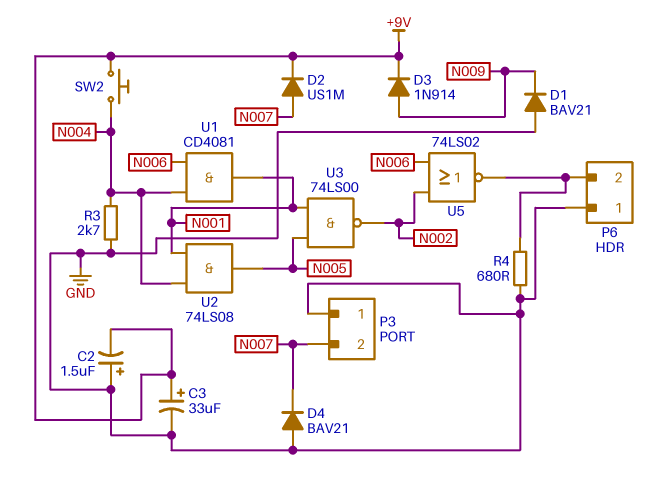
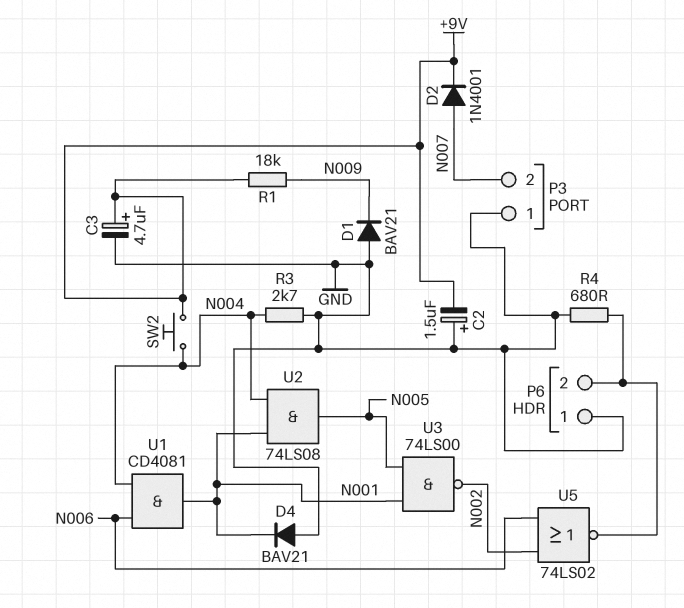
C3: 33uF (plus +9V, minus GND) -> 4.7uF (plus +9V, minus GND)
D2: diode US1M (A N007, K +9V) -> diode 1N4001 (A N007, K +9V)
D3: diode 1N914 (A N009, K +9V) -> none
D4: diode BAV21 (A GND, K N007) -> diode BAV21 (A GND, K N001)
R1: none -> 18k (+9V, N009)

